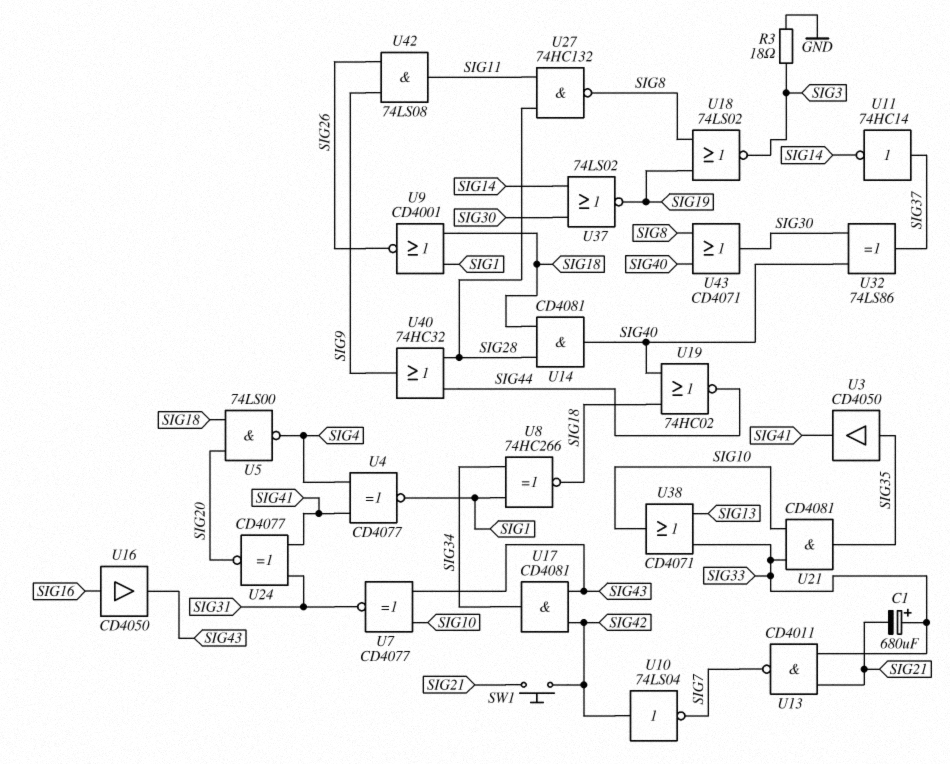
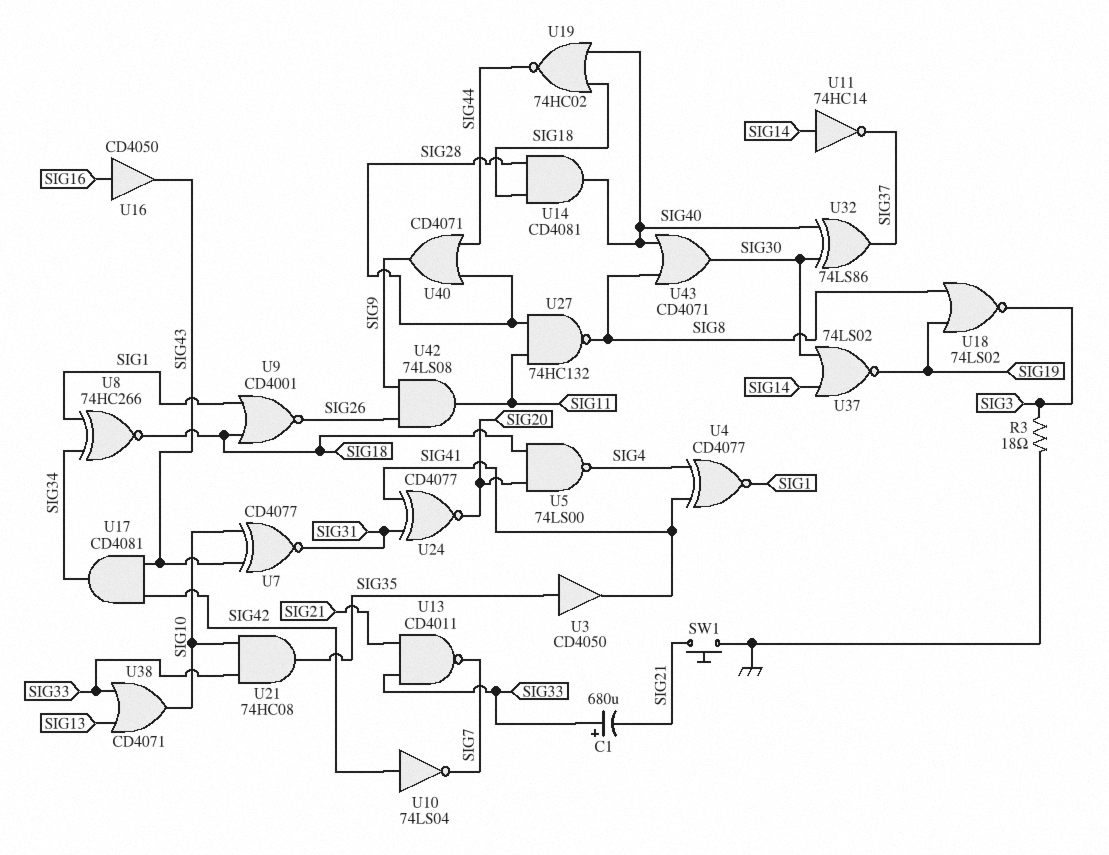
SW1: button (SIG21, SIG42) -> button (GND, SIG21)
U11: NOT 74HC14 (in SIG37, out SIG14) -> NOT 74HC14 (in SIG14, out SIG37)
U21: AND CD4081 (in SIG10, in SIG33, out SIG35) -> AND 74HC08 (in SIG10, in SIG33, out SIG35)
U40: OR 74HC32 (in SIG28, in SIG44, out SIG9) -> OR CD4071 (in SIG28, in SIG44, out SIG9)

